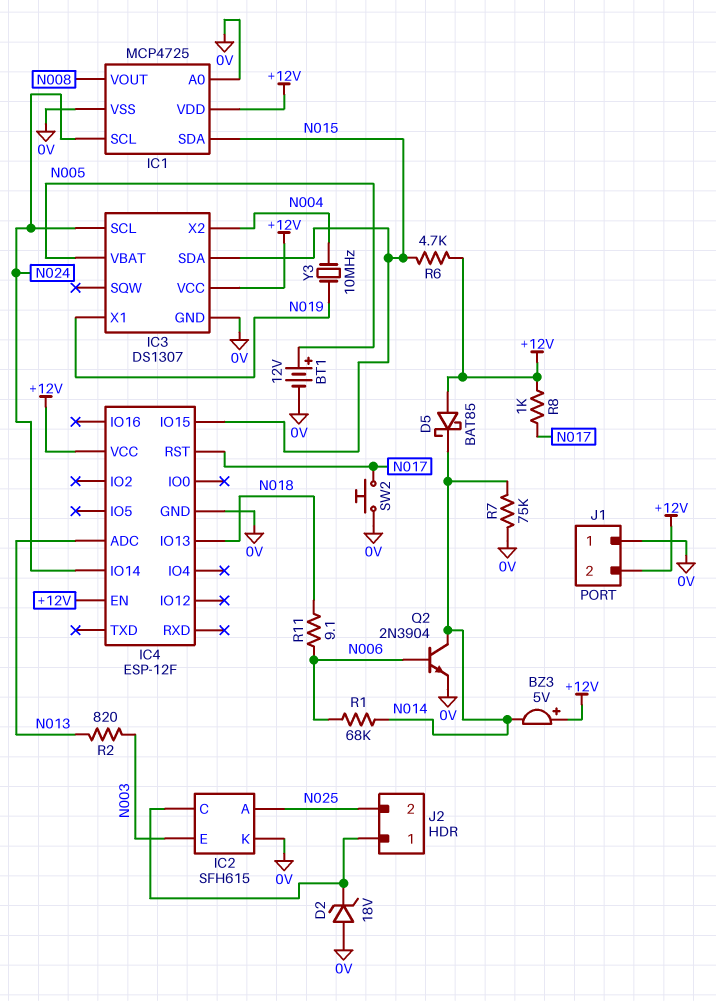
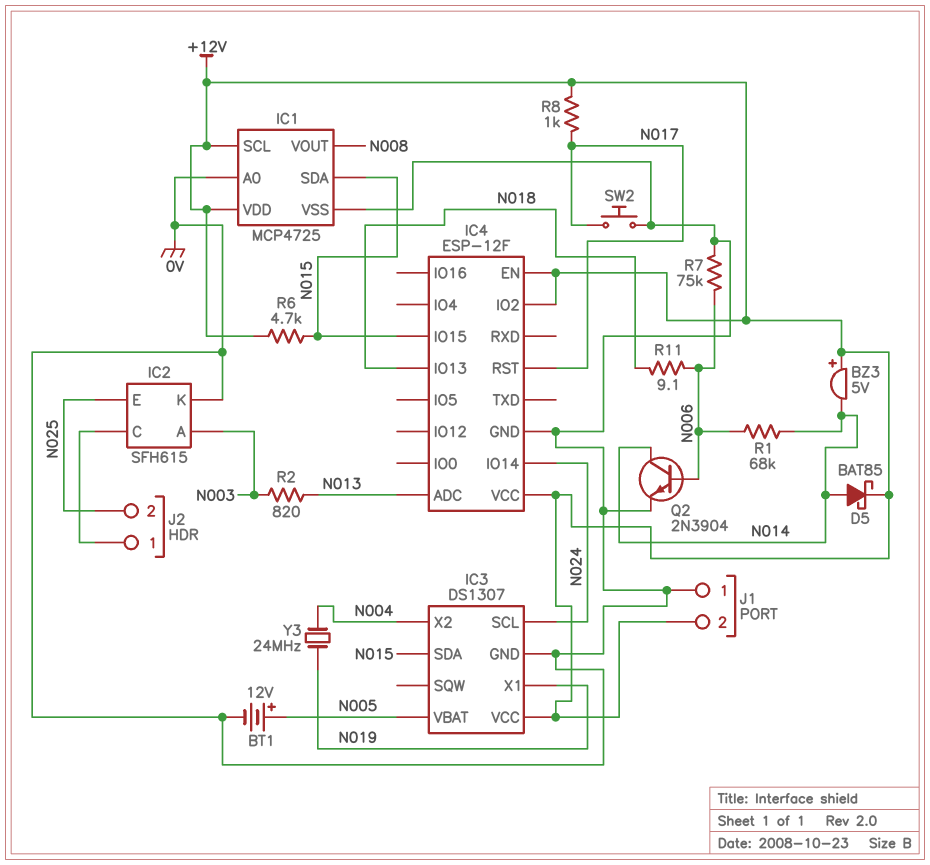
D2: zener 18V (A 0V, K IC2/C) -> none
D5: schottky BAT85 (A +12V, K N014) -> schottky BAT85 (A N014, K +12V)
IC1 pin SCL: N024 -> +12V
IC2 pin A: N025 -> N003
IC2 pin E: N003 -> N025
IC4 pin IO2: none -> +12V
R7: 75k (0V, N014) -> 75k (0V, N006)
Y3: 10MHz (N004, N019) -> 24MHz (N004, N019)

